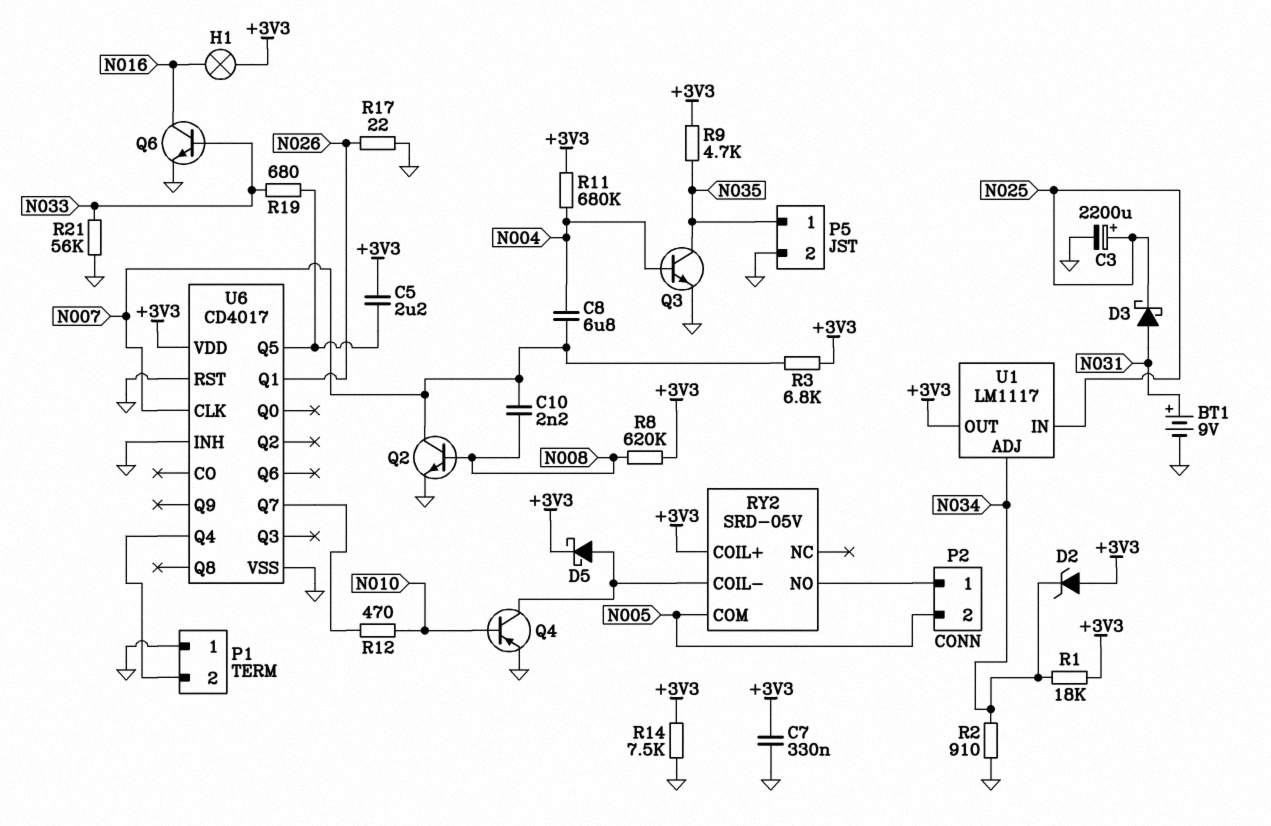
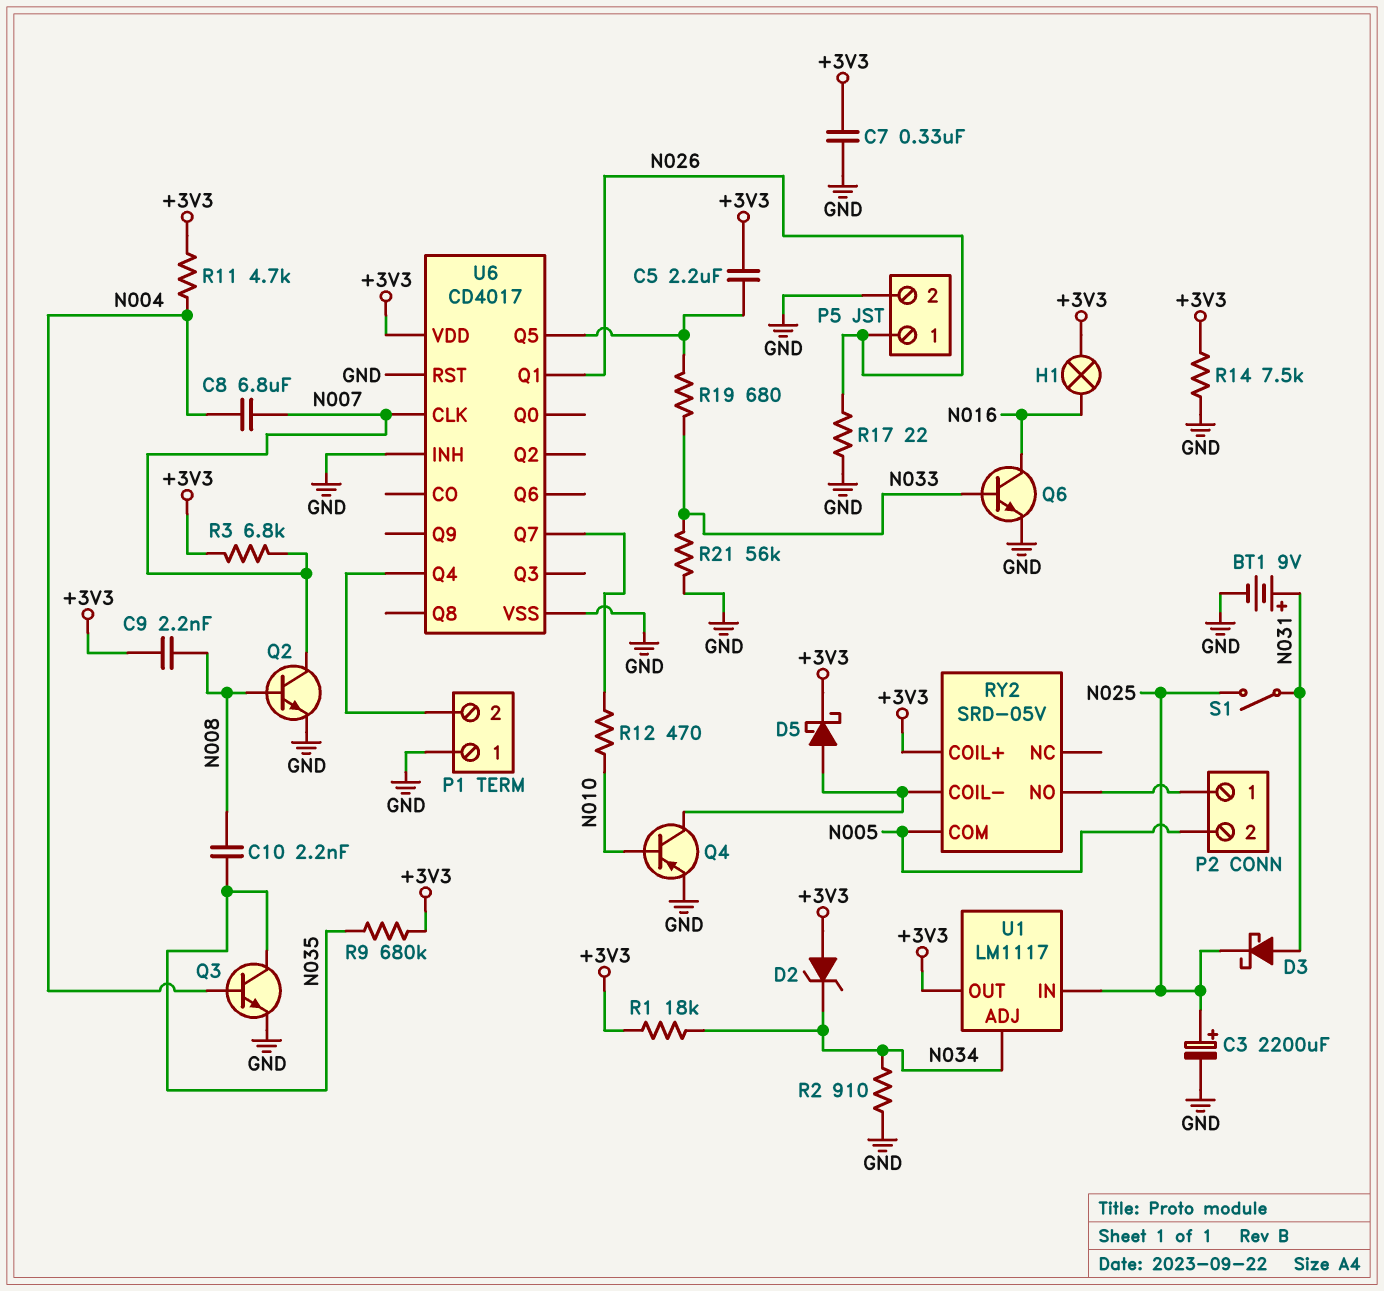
C9: none -> 2.2nF (+3V3, N008)
C10: 2.2nF (N007, N008) -> 2.2nF (N008, N035)
P5 pin 1: N035 -> N026
R8: 620k (+3V3, N008) -> none
R9: 4.7k (+3V3, N035) -> 680k (+3V3, N035)
R11: 680k (+3V3, N004) -> 4.7k (+3V3, N004)
S1: none -> switch (N025, N031)

